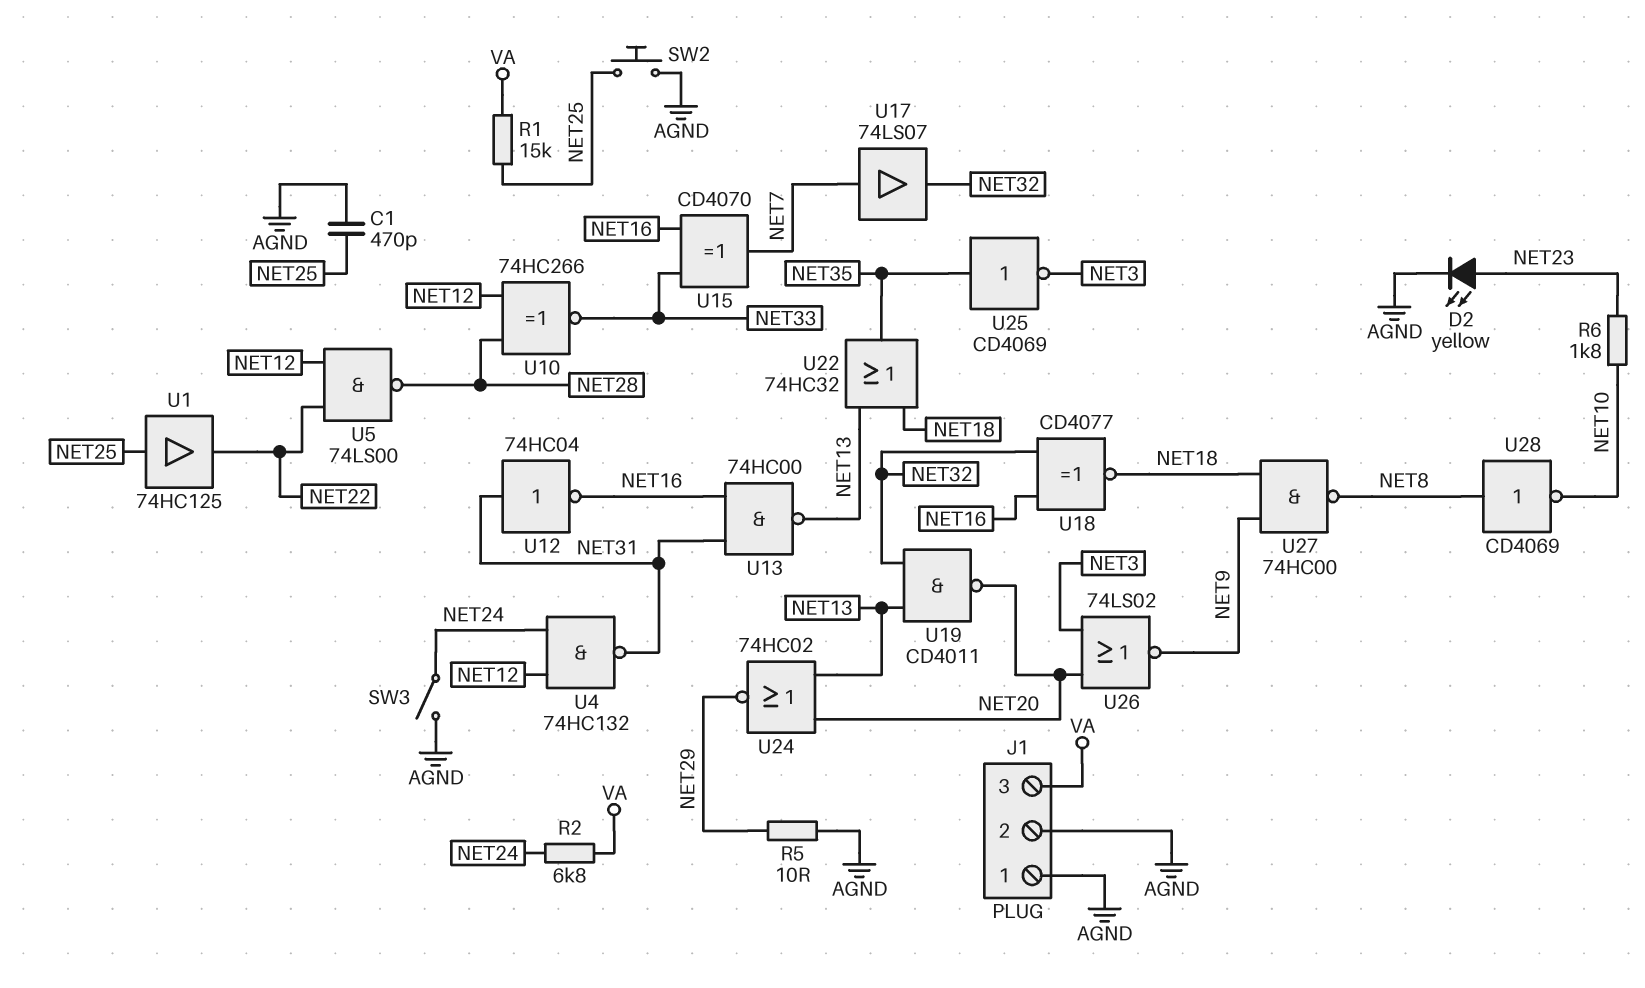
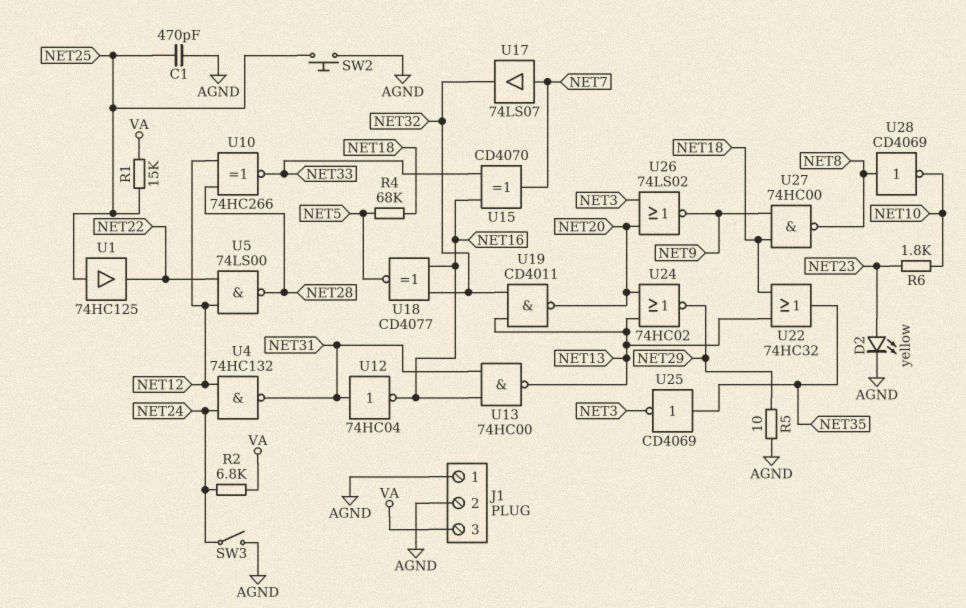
R4: none -> 68k (NET5, NET18)
U18: XNOR CD4077 (in NET16, in NET32, out NET18) -> XNOR CD4077 (in NET16, in NET32, out NET5)

